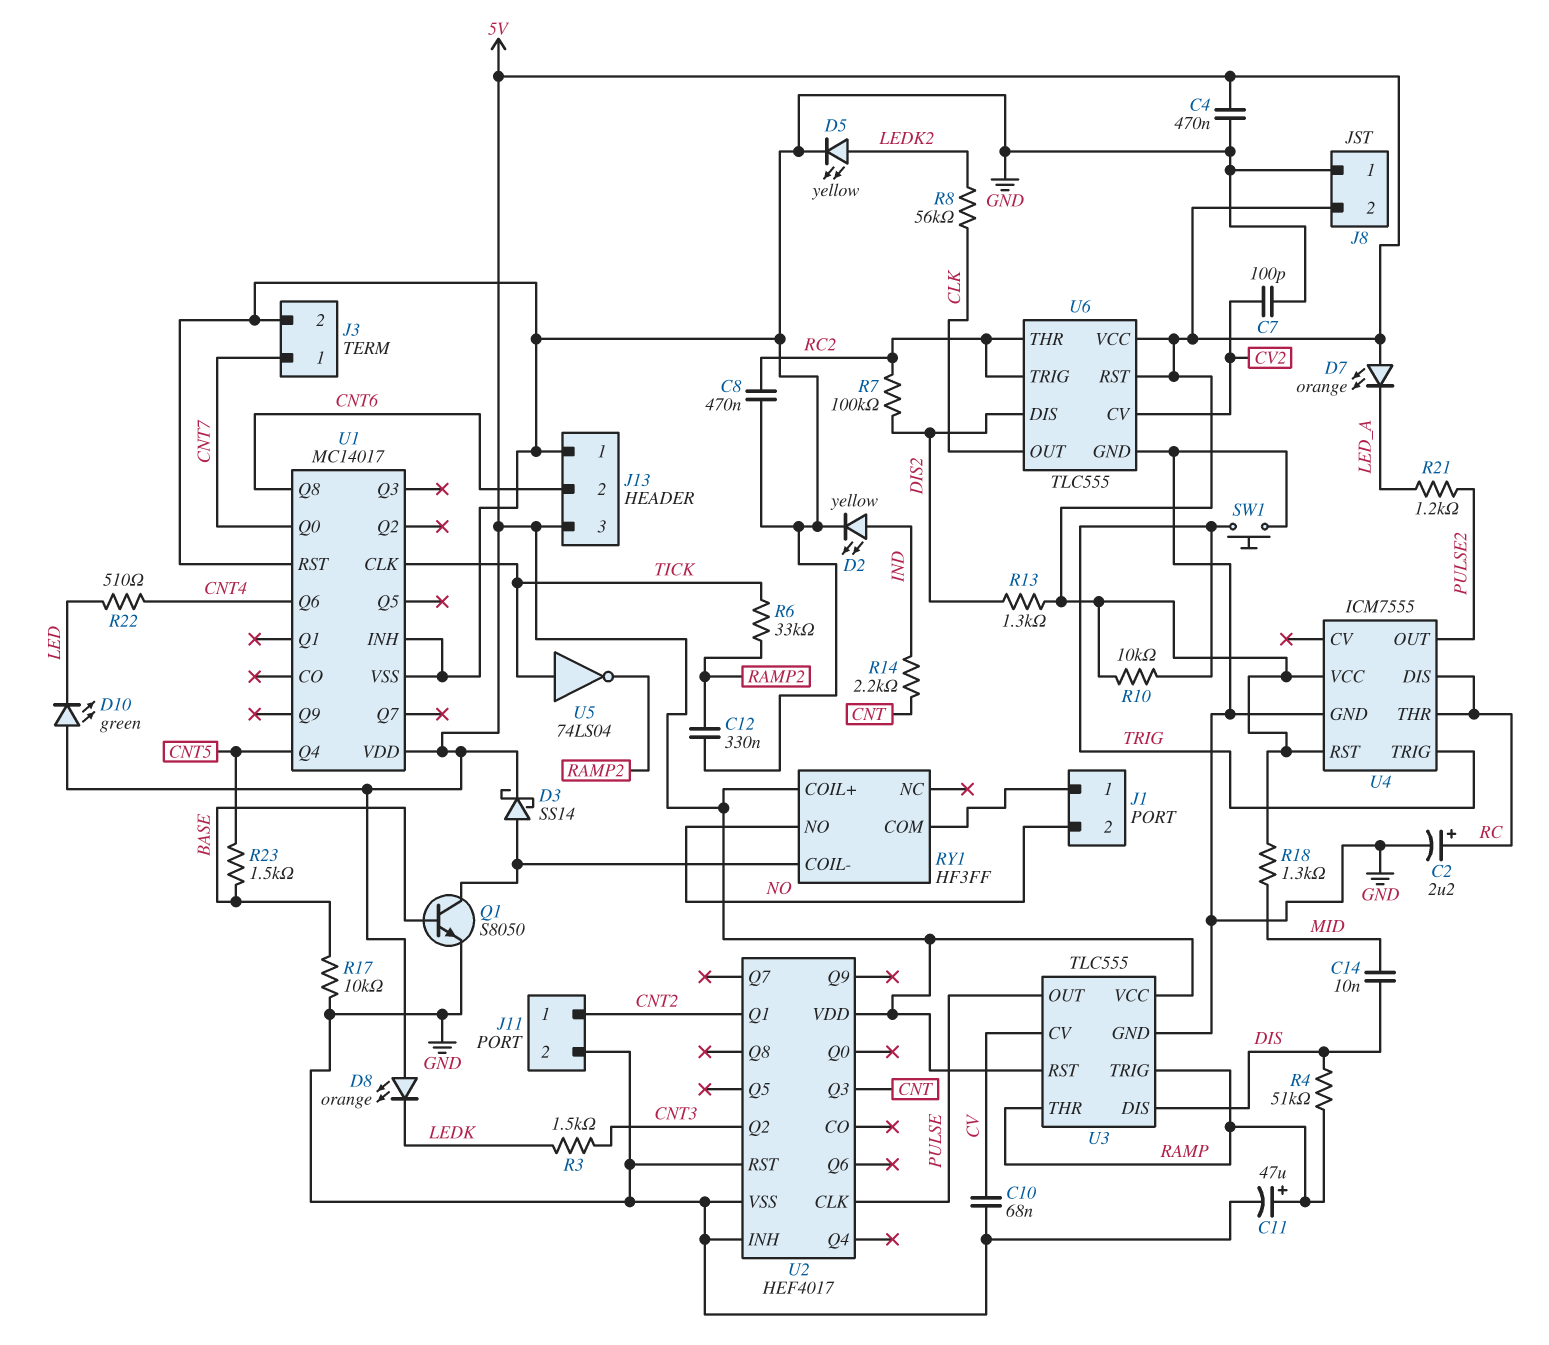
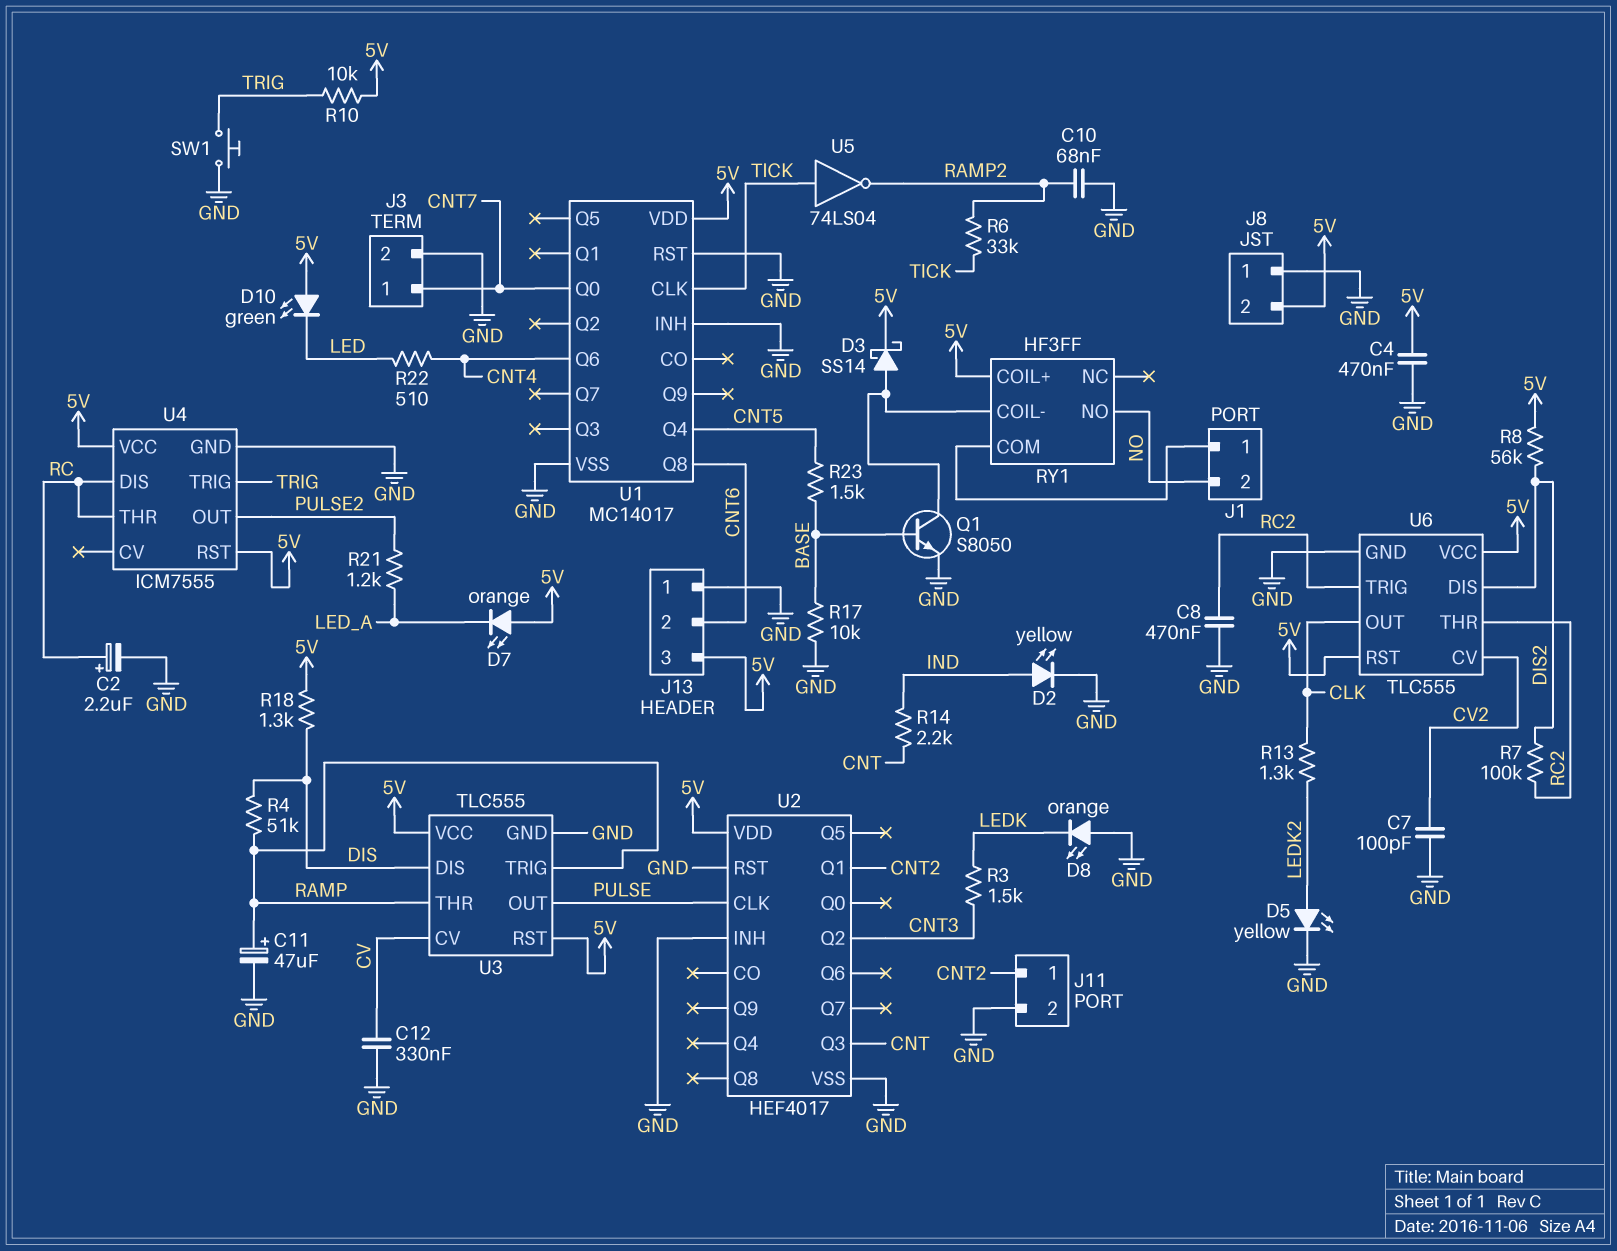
C10: 68nF (CV, GND) -> 68nF (GND, RAMP2)
C12: 330nF (GND, RAMP2) -> 330nF (CV, GND)
C14: 10nF (DIS, MID) -> none
D8: LED orange (A 5V, K LEDK) -> LED orange (A GND, K LEDK)
R8: 56k (CLK, LEDK2) -> 56k (5V, DIS2)
R13: 1.3k (5V, DIS2) -> 1.3k (CLK, LEDK2)
R18: 1.3k (5V, MID) -> 1.3k (5V, DIS)

